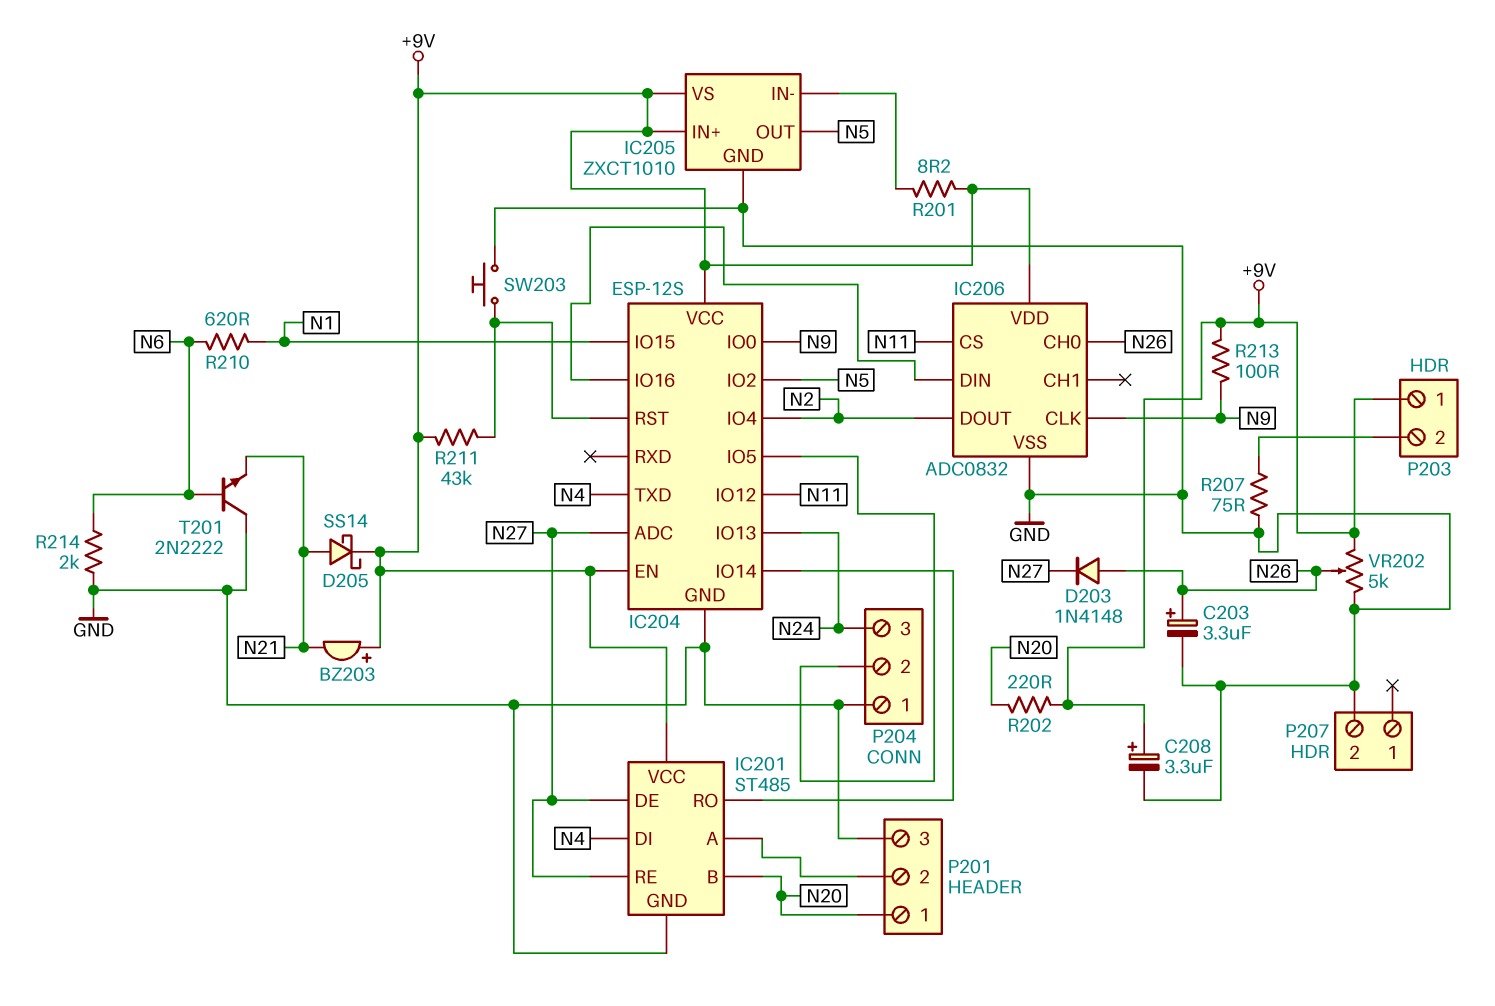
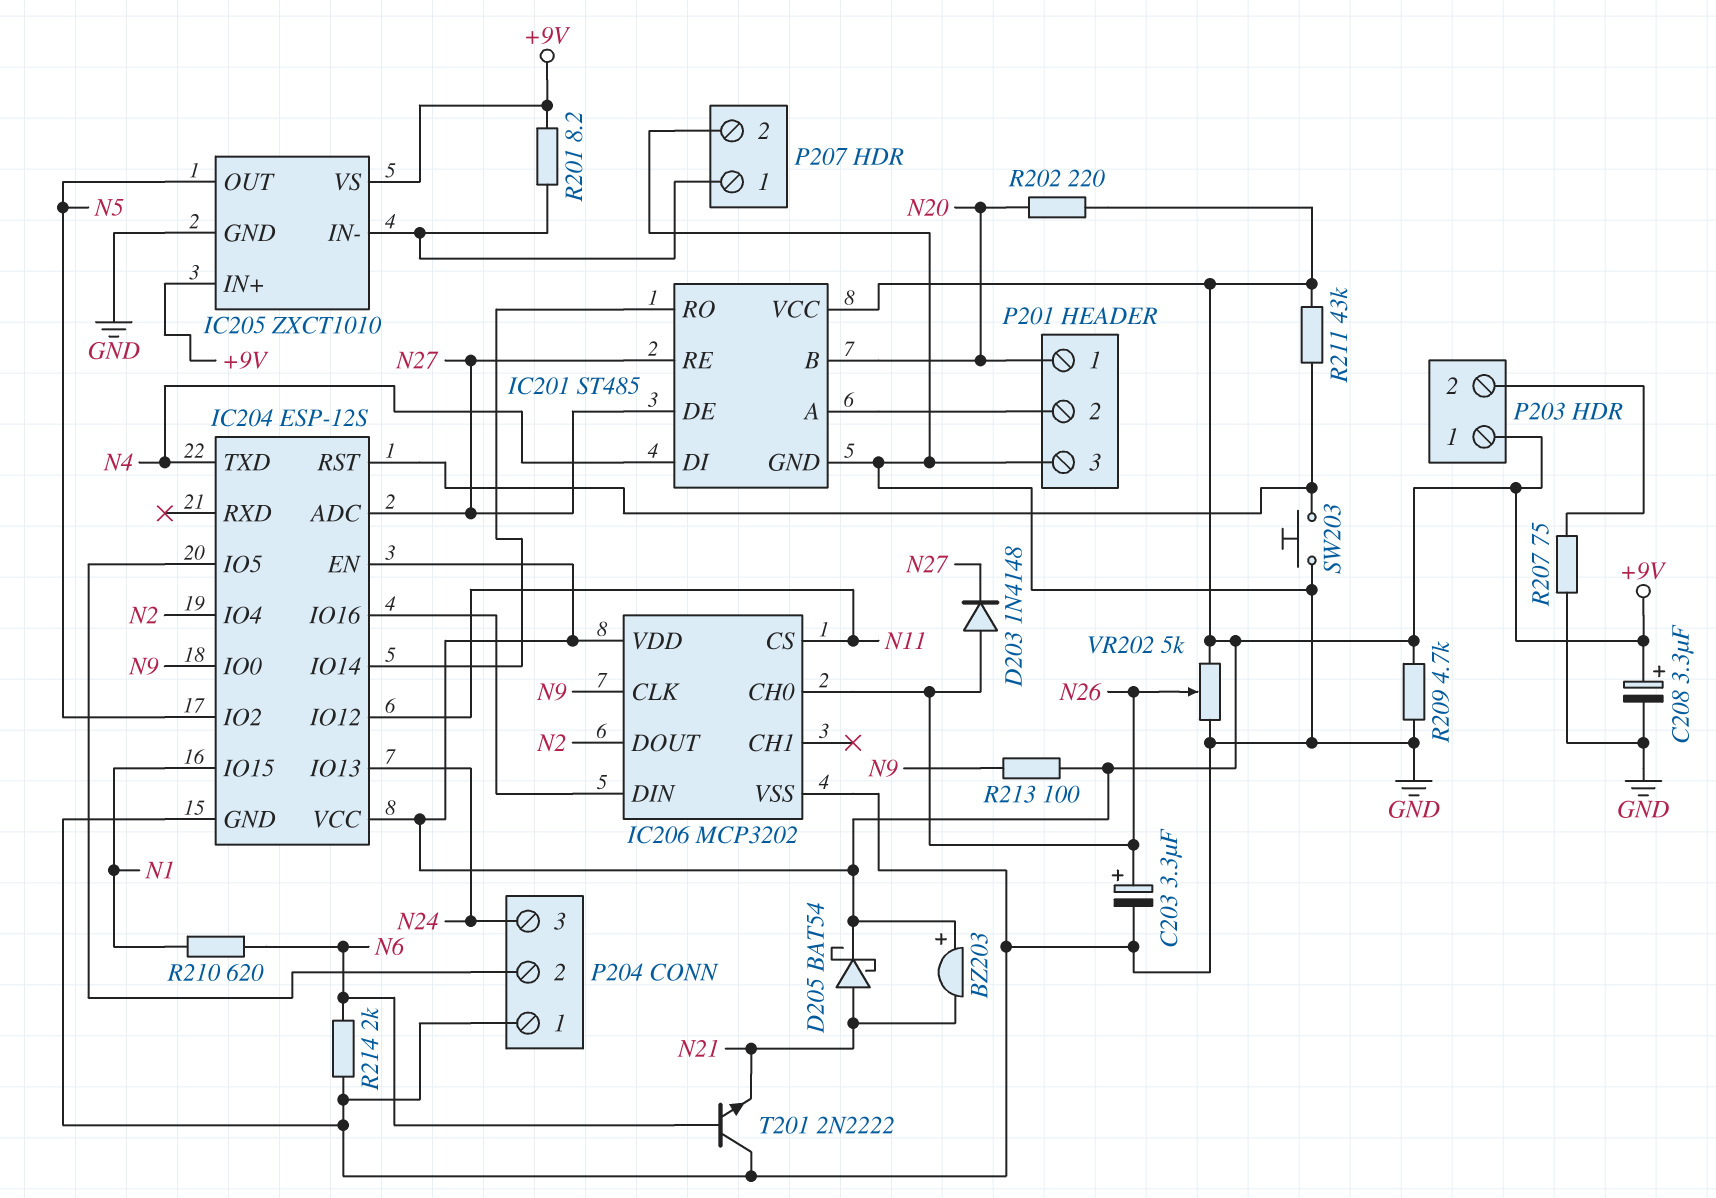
D205: schottky SS14 (A N21, K +9V) -> schottky BAT54 (A N21, K +9V)
IC206: ADC0832 -> MCP3202
P207 pin 1: none -> IC205/IN-
R209: none -> 4.7k (+9V, GND)

